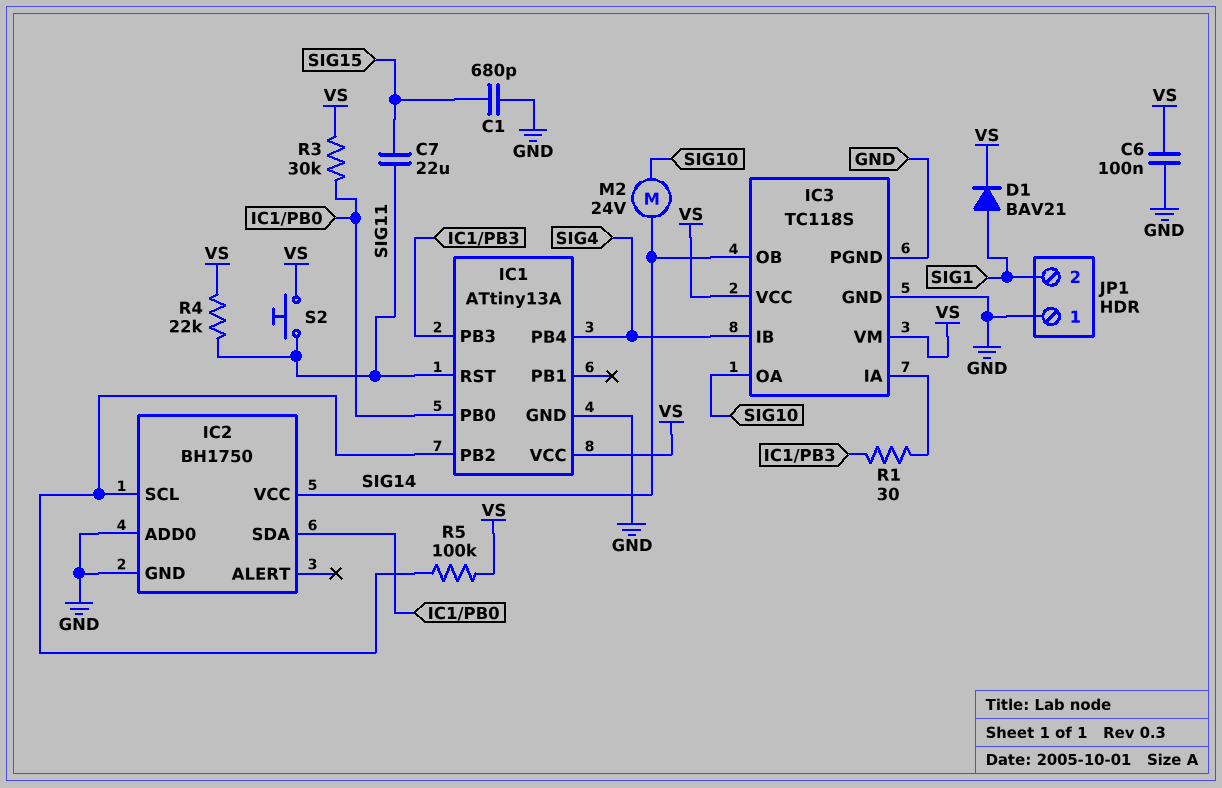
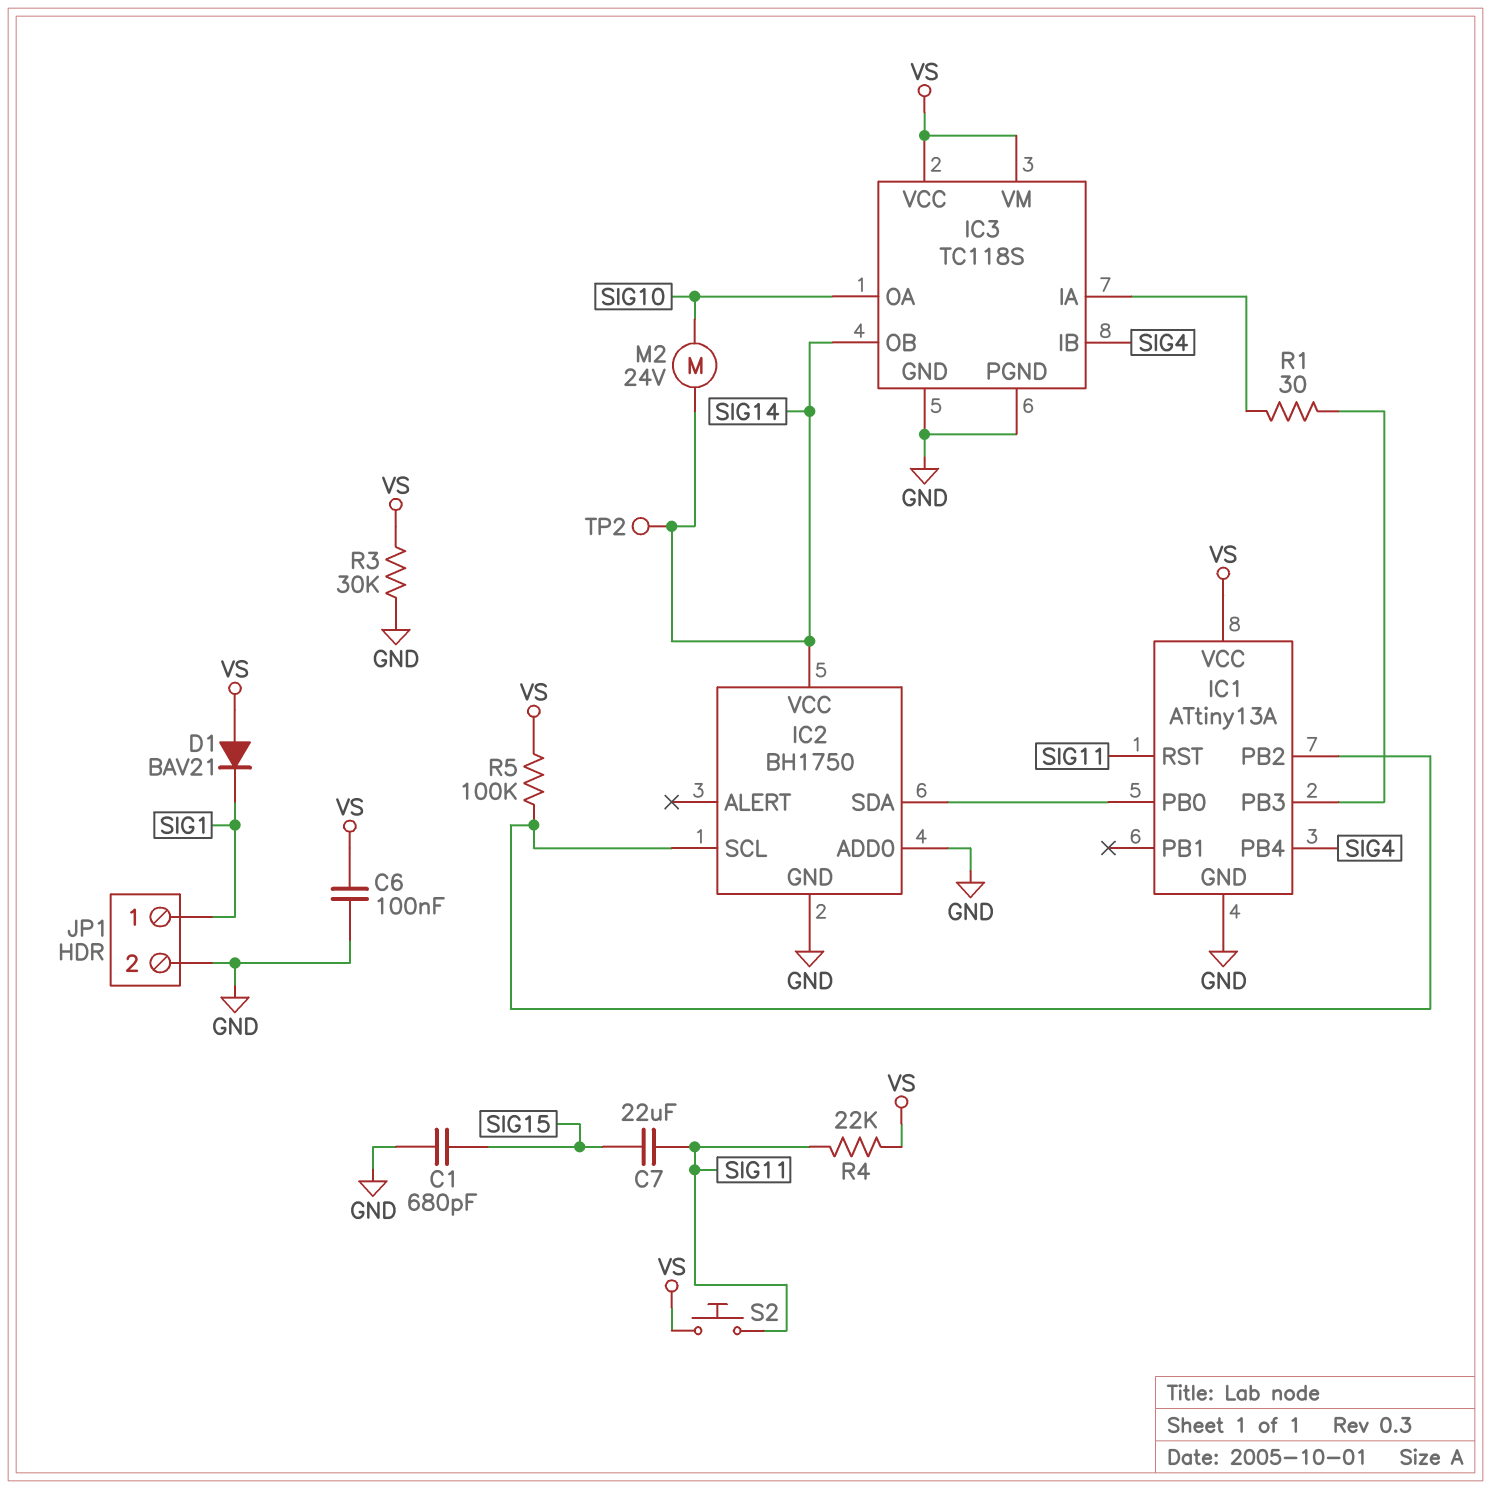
D1: diode BAV21 (A SIG1, K VS) -> diode BAV21 (A VS, K SIG1)
JP1 pin 1: GND -> SIG1
JP1 pin 2: SIG1 -> GND
R3: 30k (IC1/PB0, VS) -> 30k (GND, VS)
TP2: none -> test point (SIG14)

